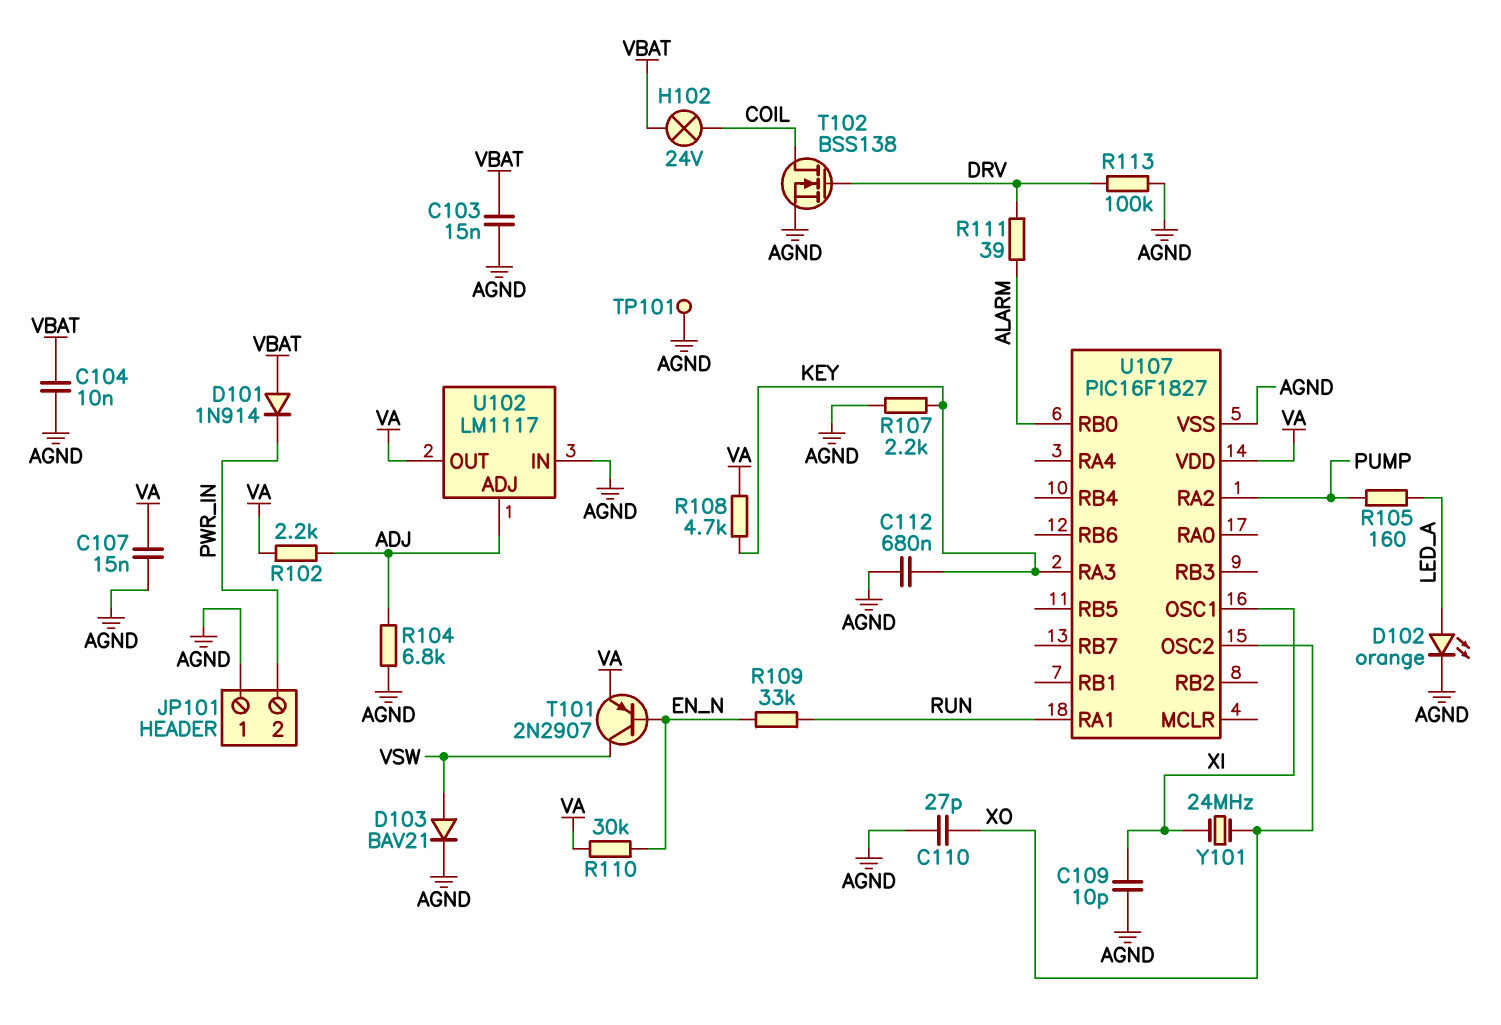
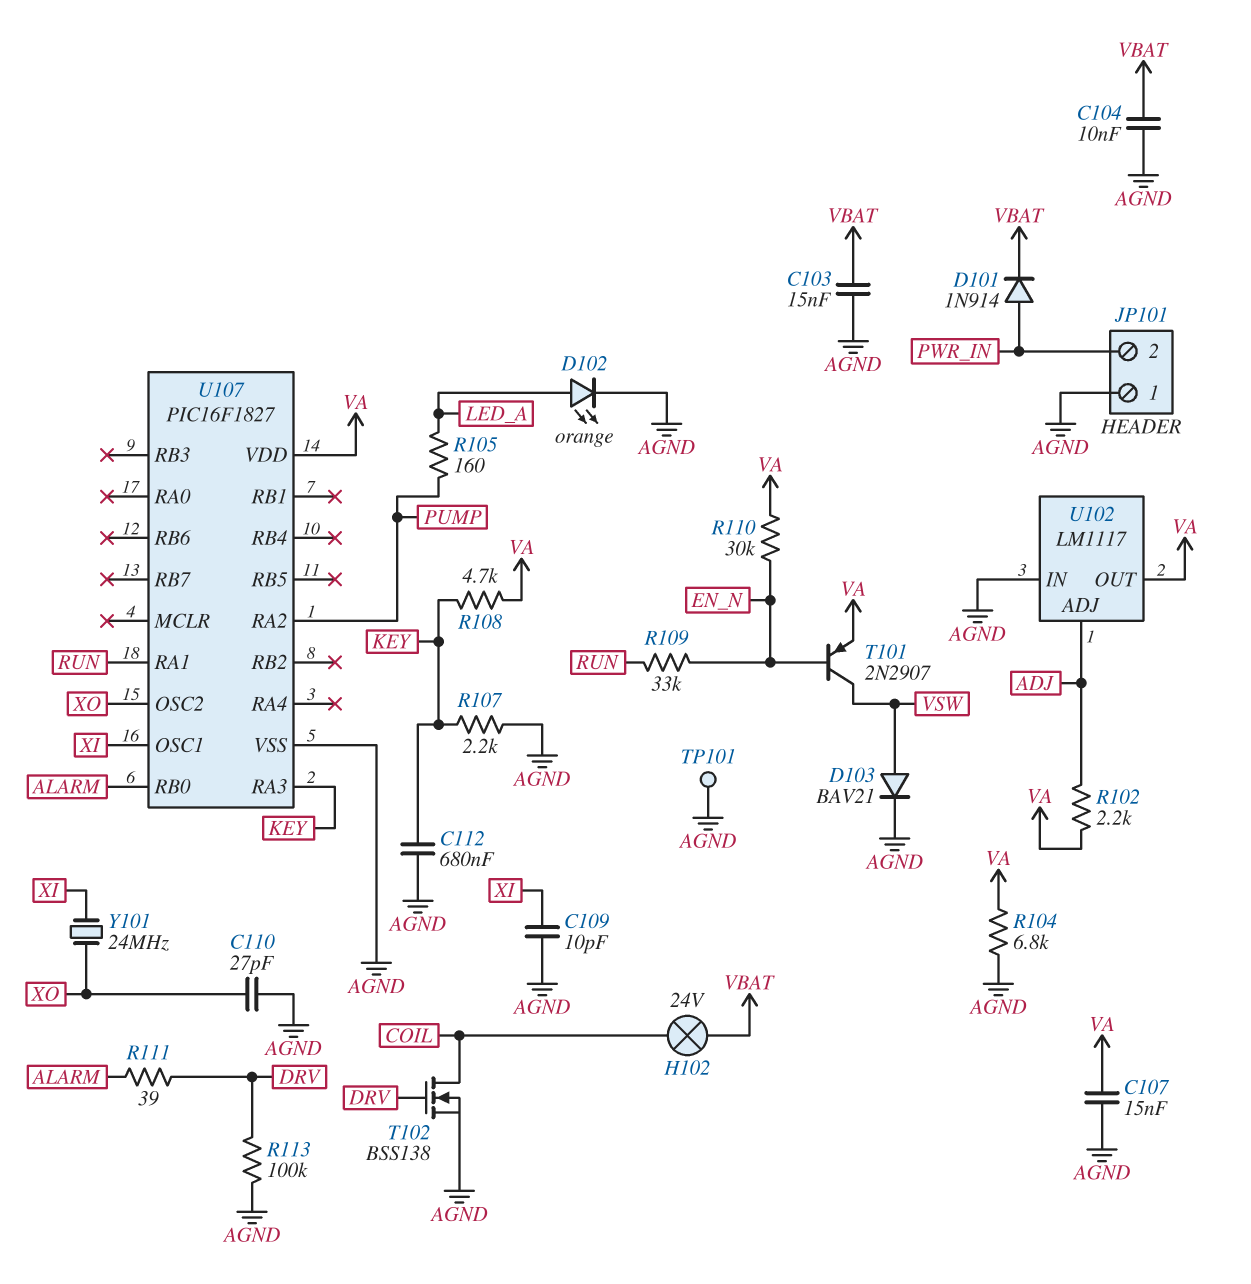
D101: diode 1N914 (A VBAT, K PWR_IN) -> diode 1N914 (A PWR_IN, K VBAT)
R104: 6.8k (ADJ, AGND) -> 6.8k (AGND, VA)

